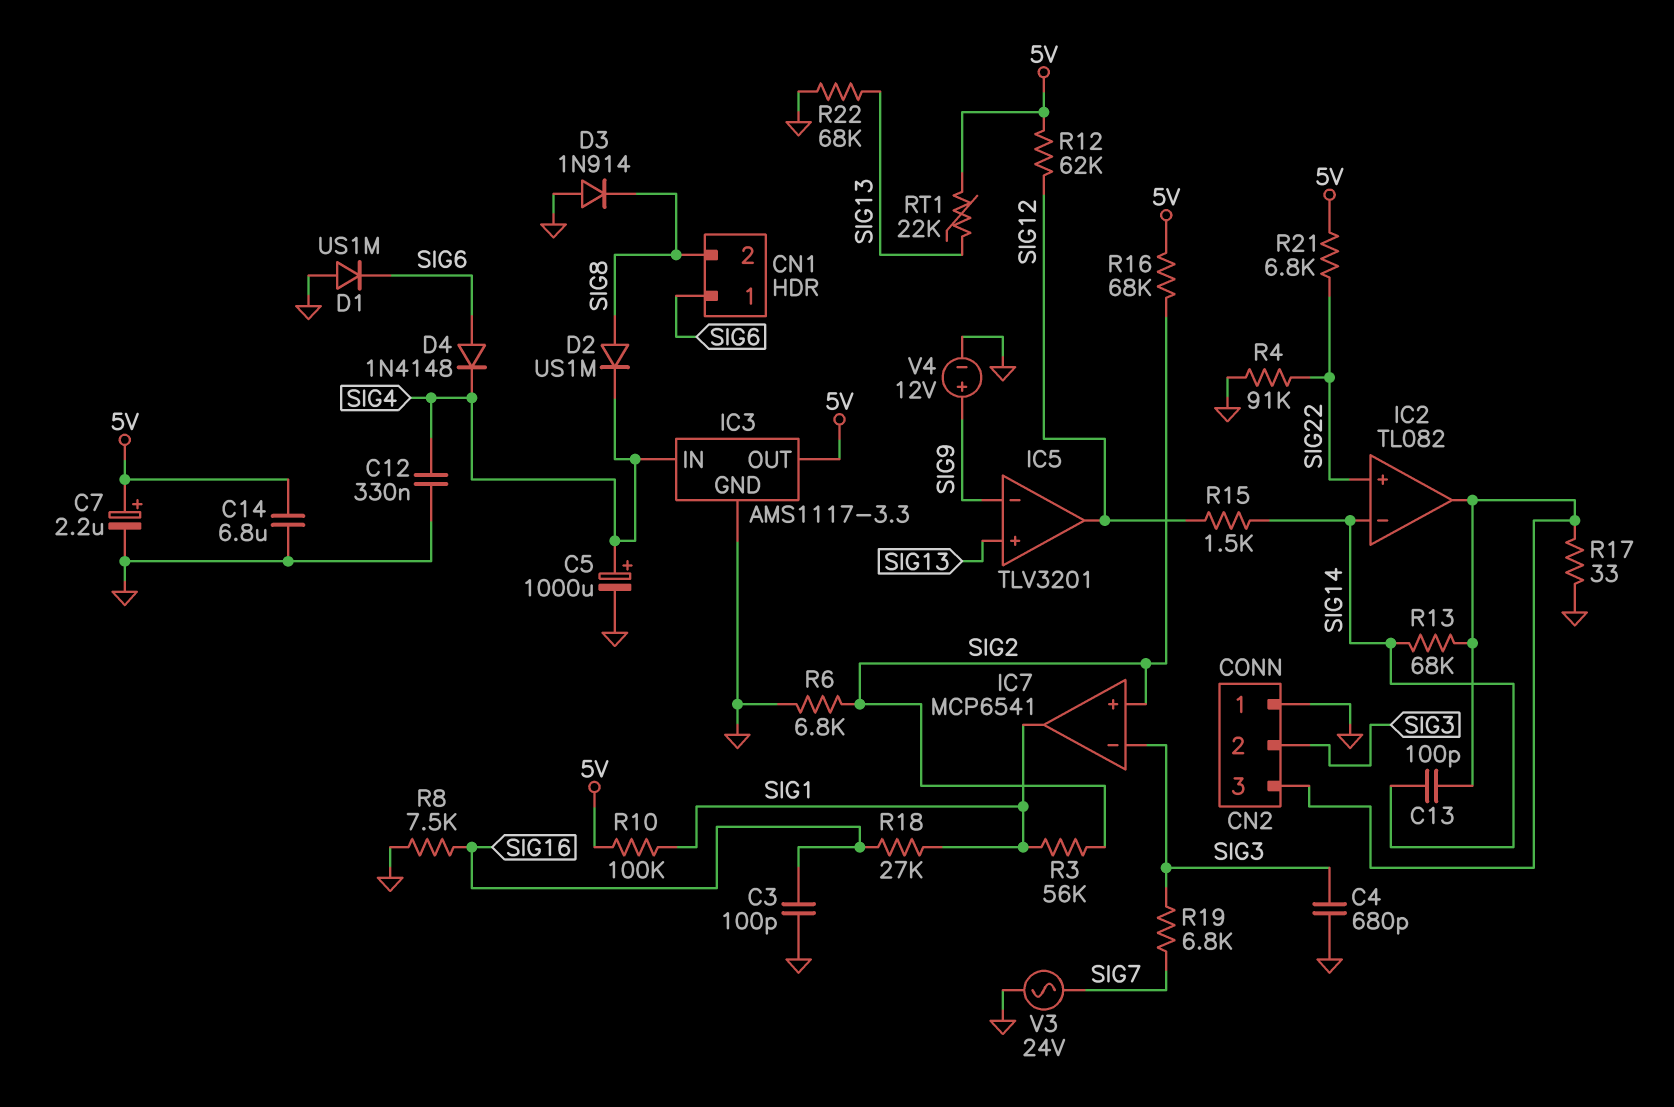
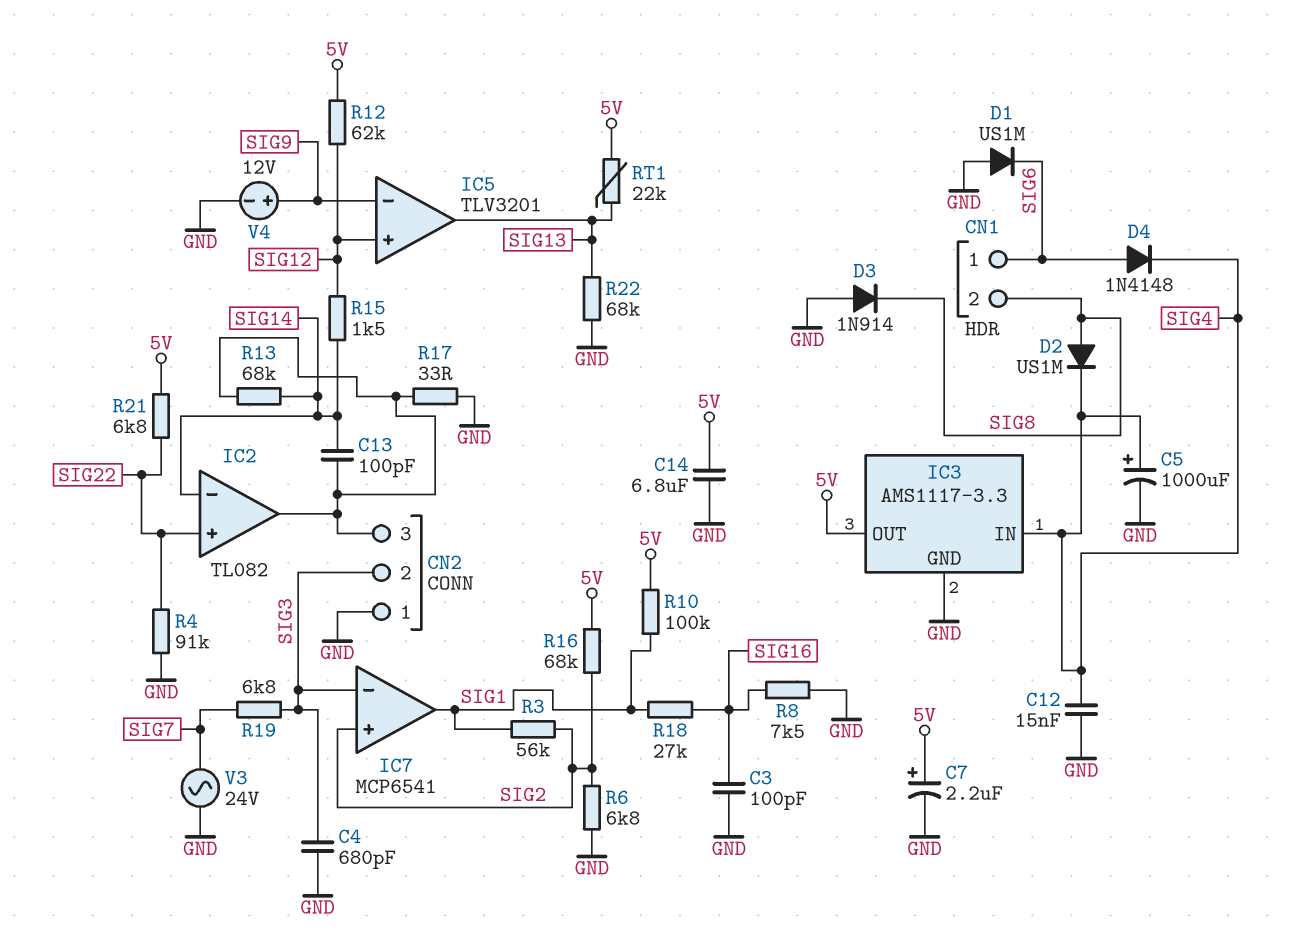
C12: 330nF (GND, SIG4) -> 15nF (GND, SIG4)
IC5 pin in+: SIG13 -> SIG12
IC5 pin out: SIG12 -> SIG13

